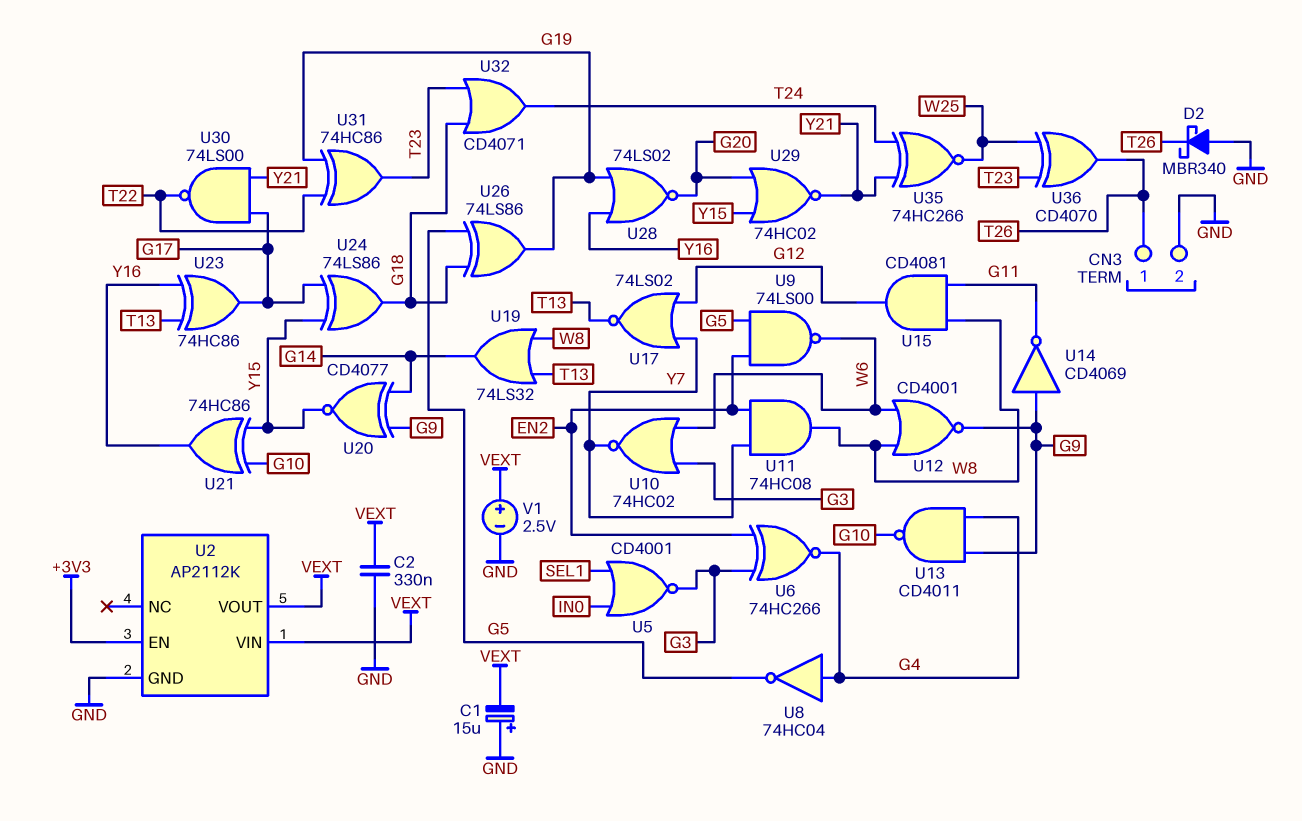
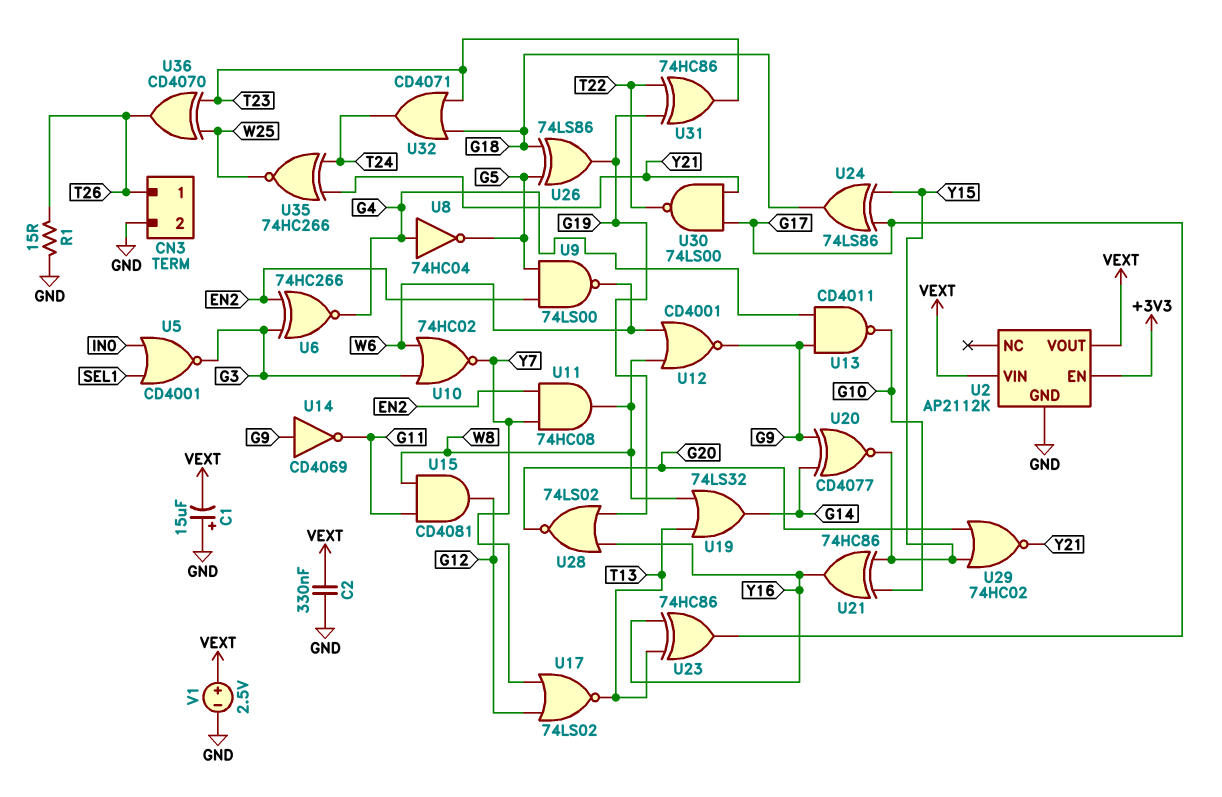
D2: schottky MBR340 (A GND, K T26) -> none
R1: none -> 15 (GND, T26)

